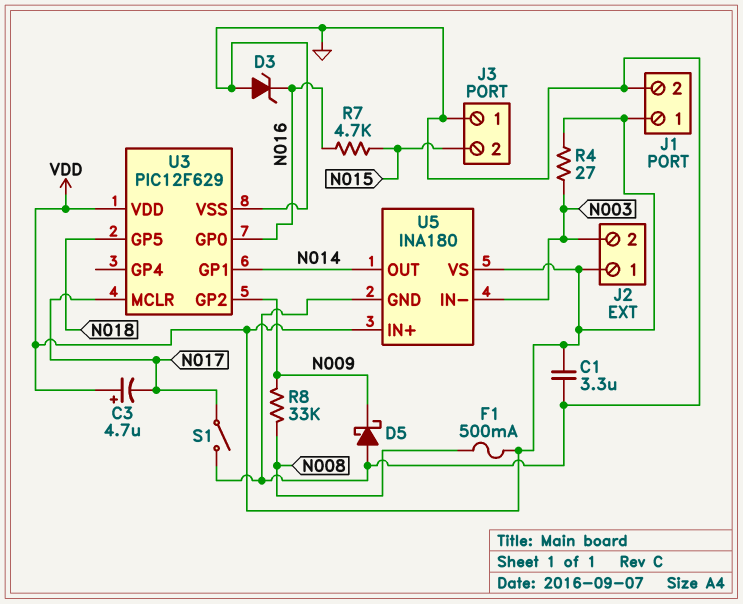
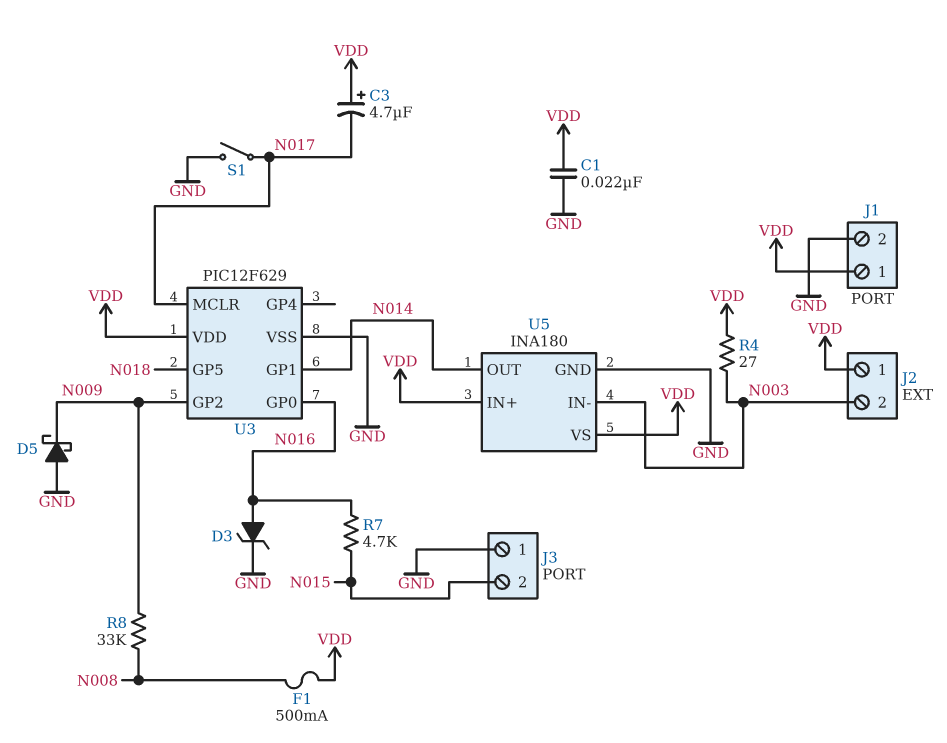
C1: 3.3uF (GND, VDD) -> 22nF (GND, VDD)
D3: zener (A GND, K N016) -> zener (A N016, K GND)

